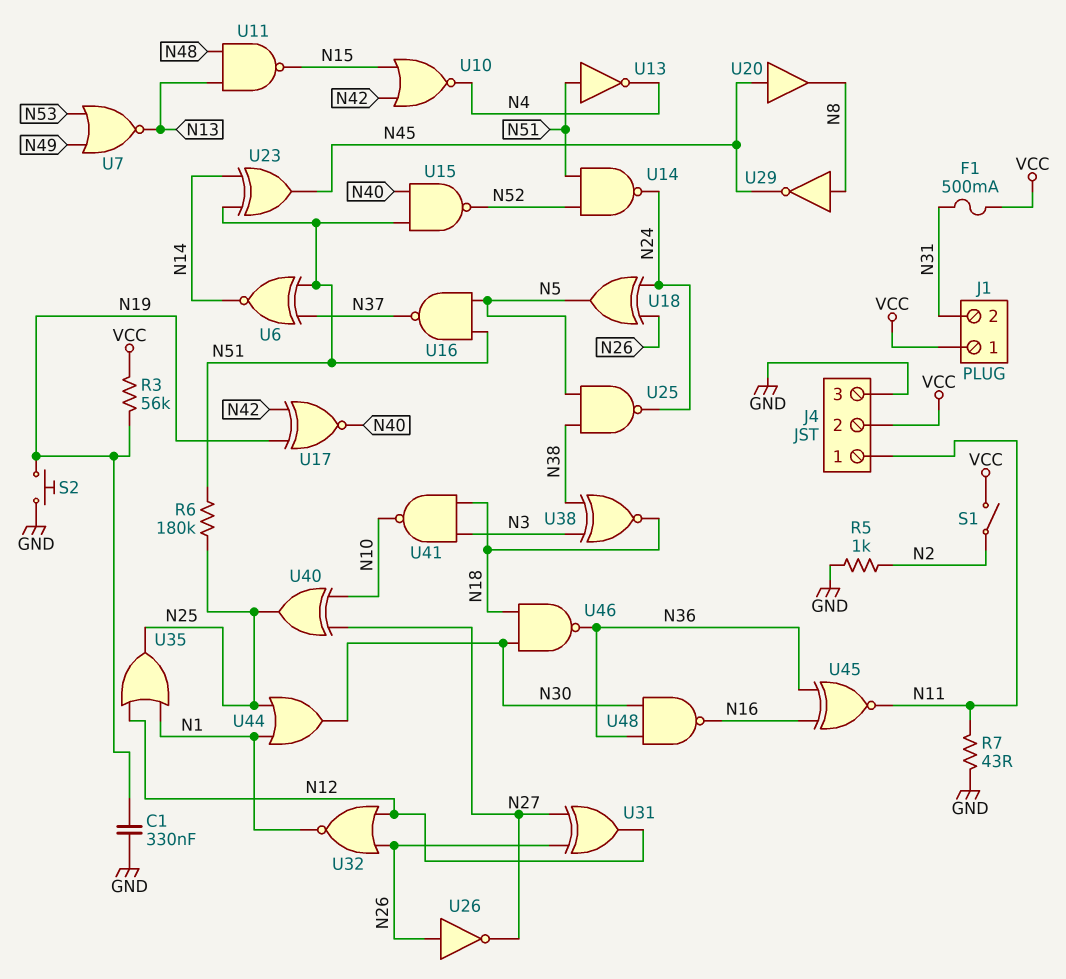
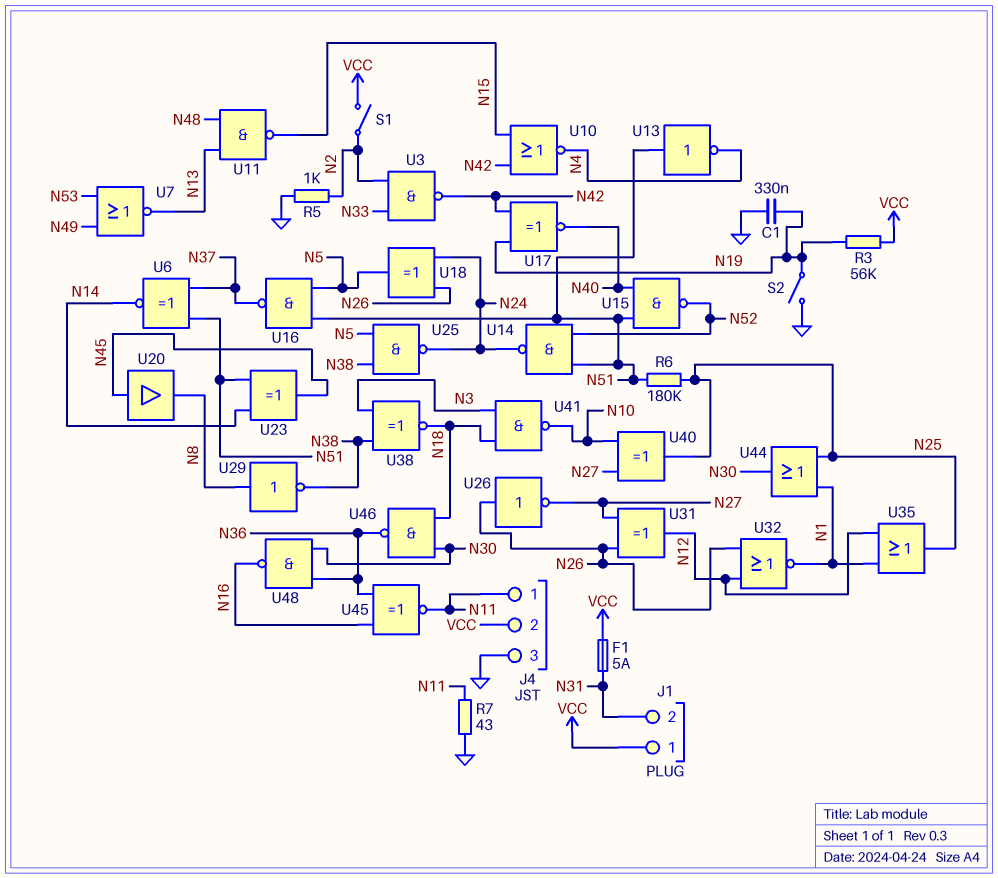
F1: 500mA (N31, VCC) -> 5A (N31, VCC)
S2: button (GND, N19) -> switch (GND, N19)
U3: none -> NAND (in N2, in N33, out N42)
U29: NOT (in N8, out N45) -> NOT (in N8, out N38)

